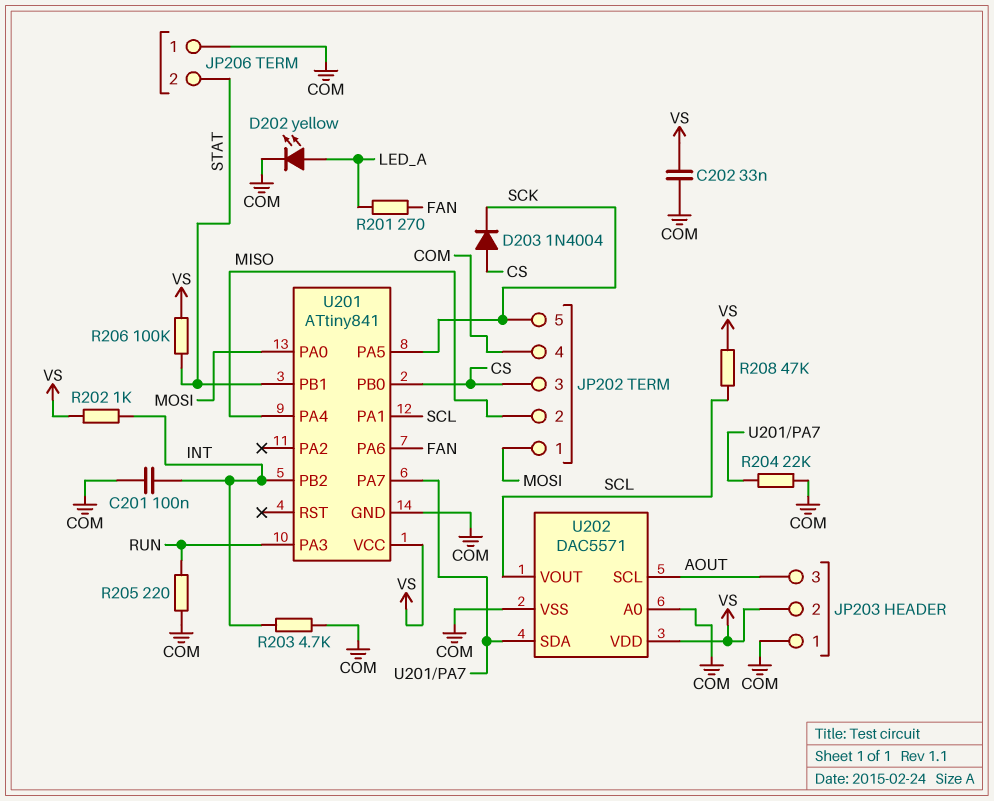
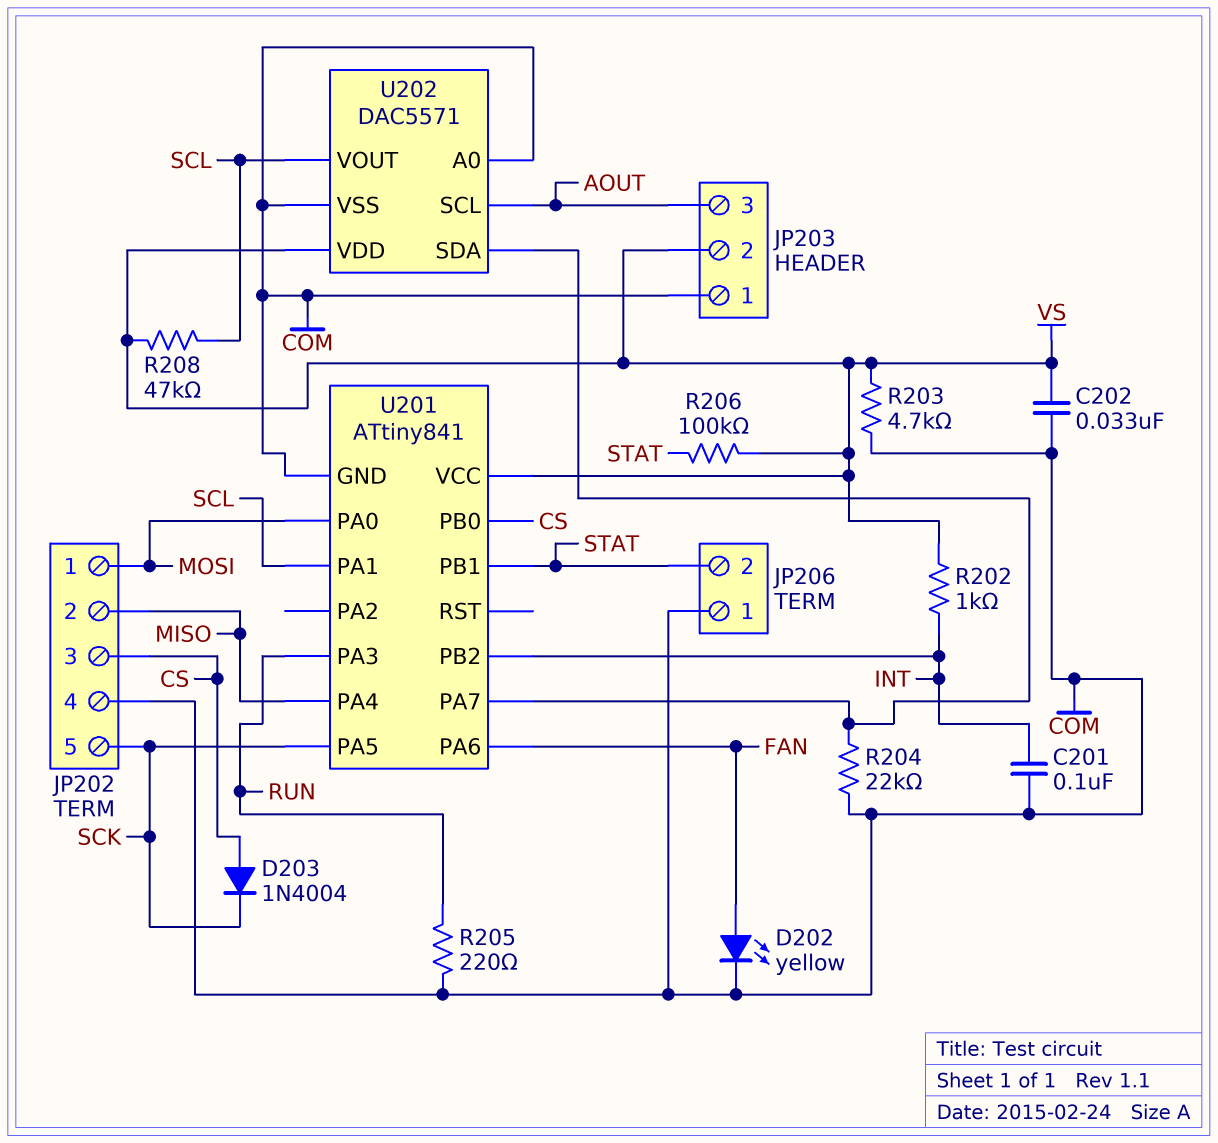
D202: LED yellow (A LED_A, K COM) -> LED yellow (A FAN, K COM)
R201: 270 (FAN, LED_A) -> none
R203: 4.7k (COM, INT) -> 4.7k (COM, VS)

